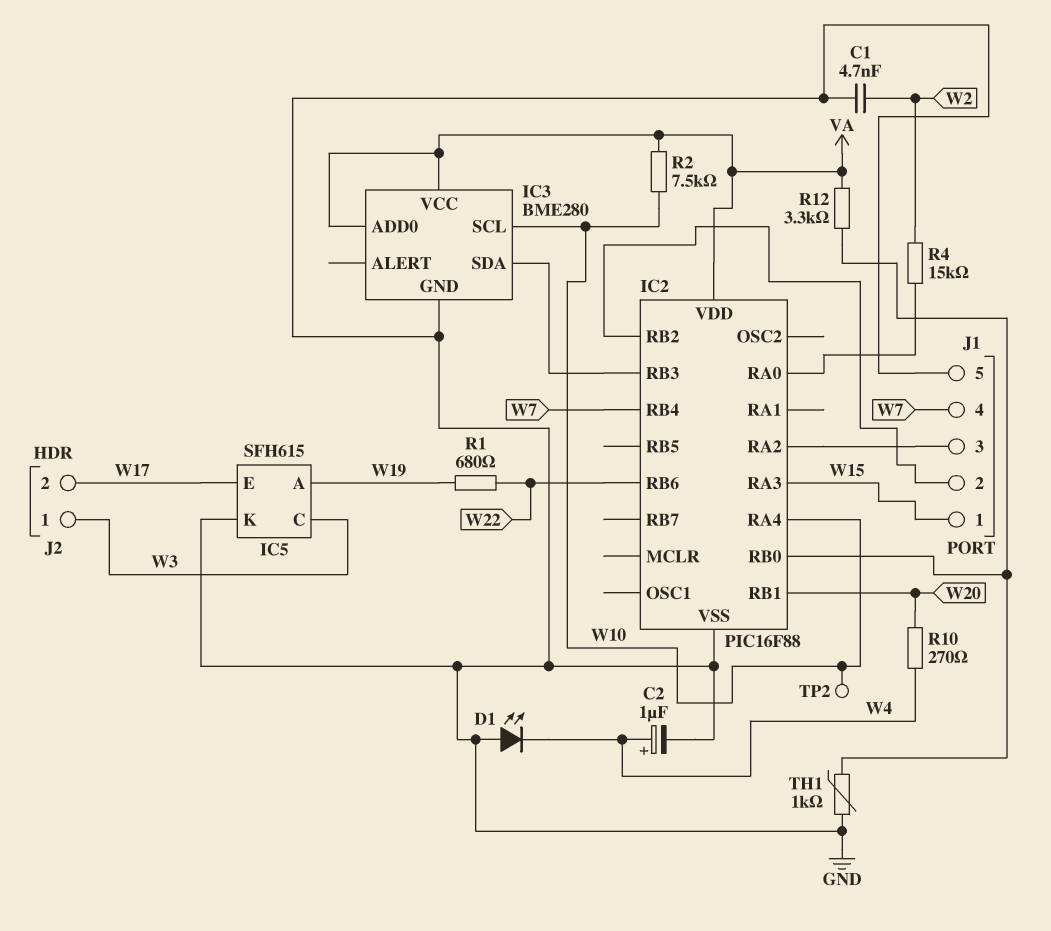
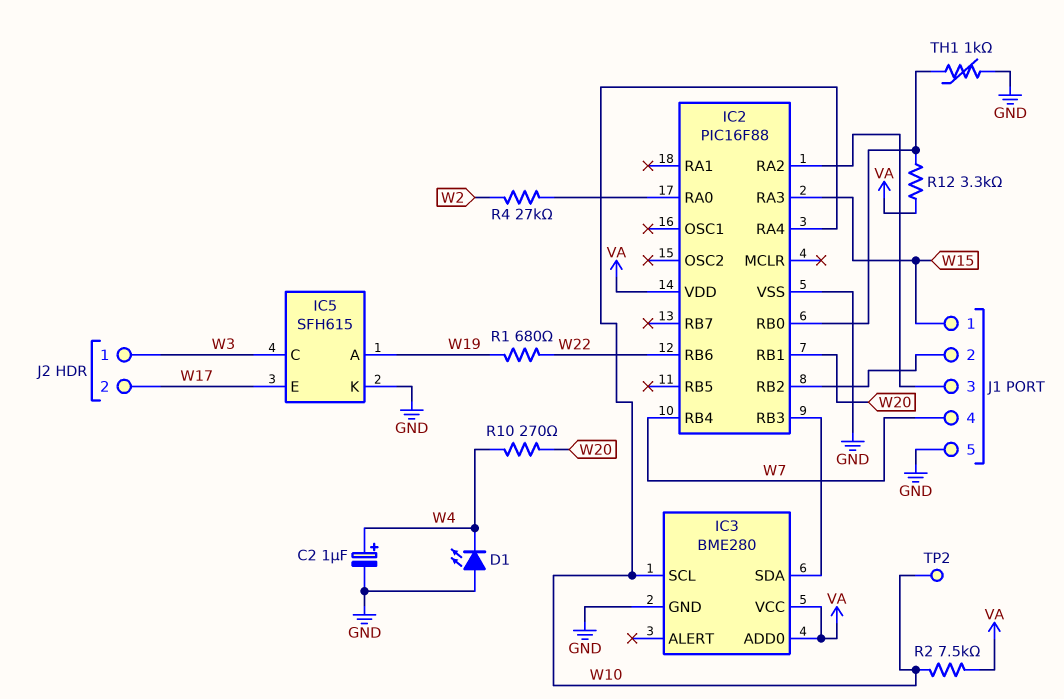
C1: 4.7nF (GND, W2) -> none
R4: 15k (IC2/RA0, W2) -> 27k (IC2/RA0, W2)

